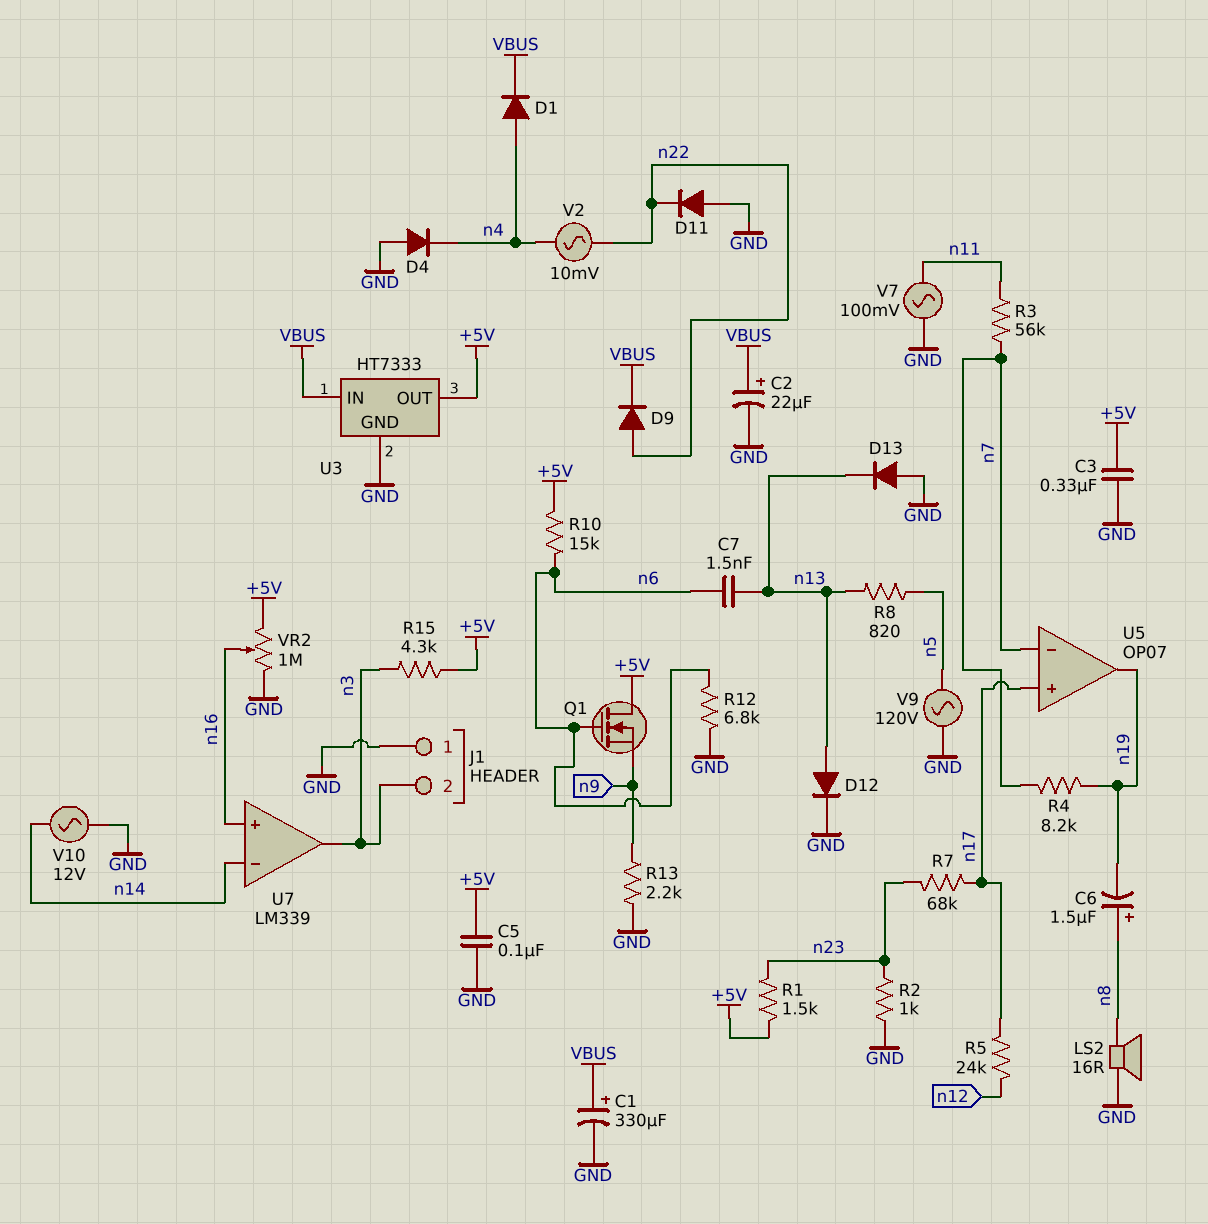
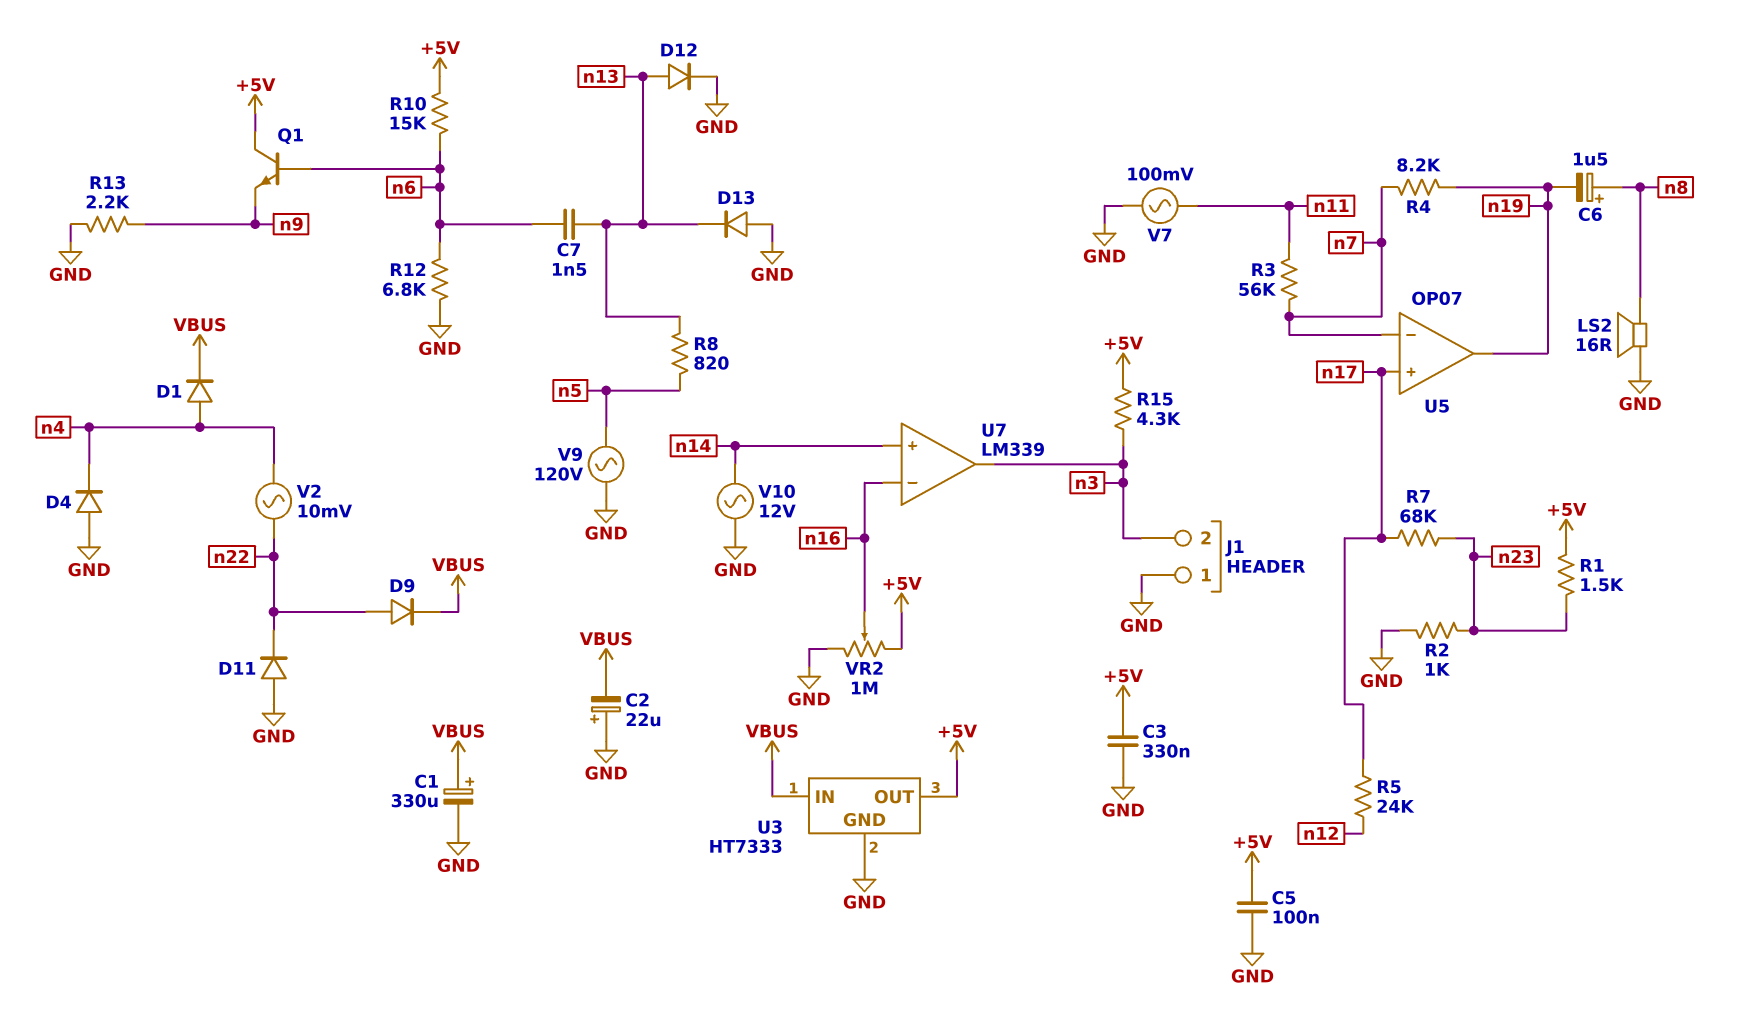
C2: 22uF (plus VBUS, minus GND) -> 22uF (plus GND, minus VBUS)
Q1: NMOS (G n6, D +5V, S n9) -> NPN (B n6, C +5V, E n9)
U7 pin in+: n16 -> n14
U7 pin in-: n14 -> n16

